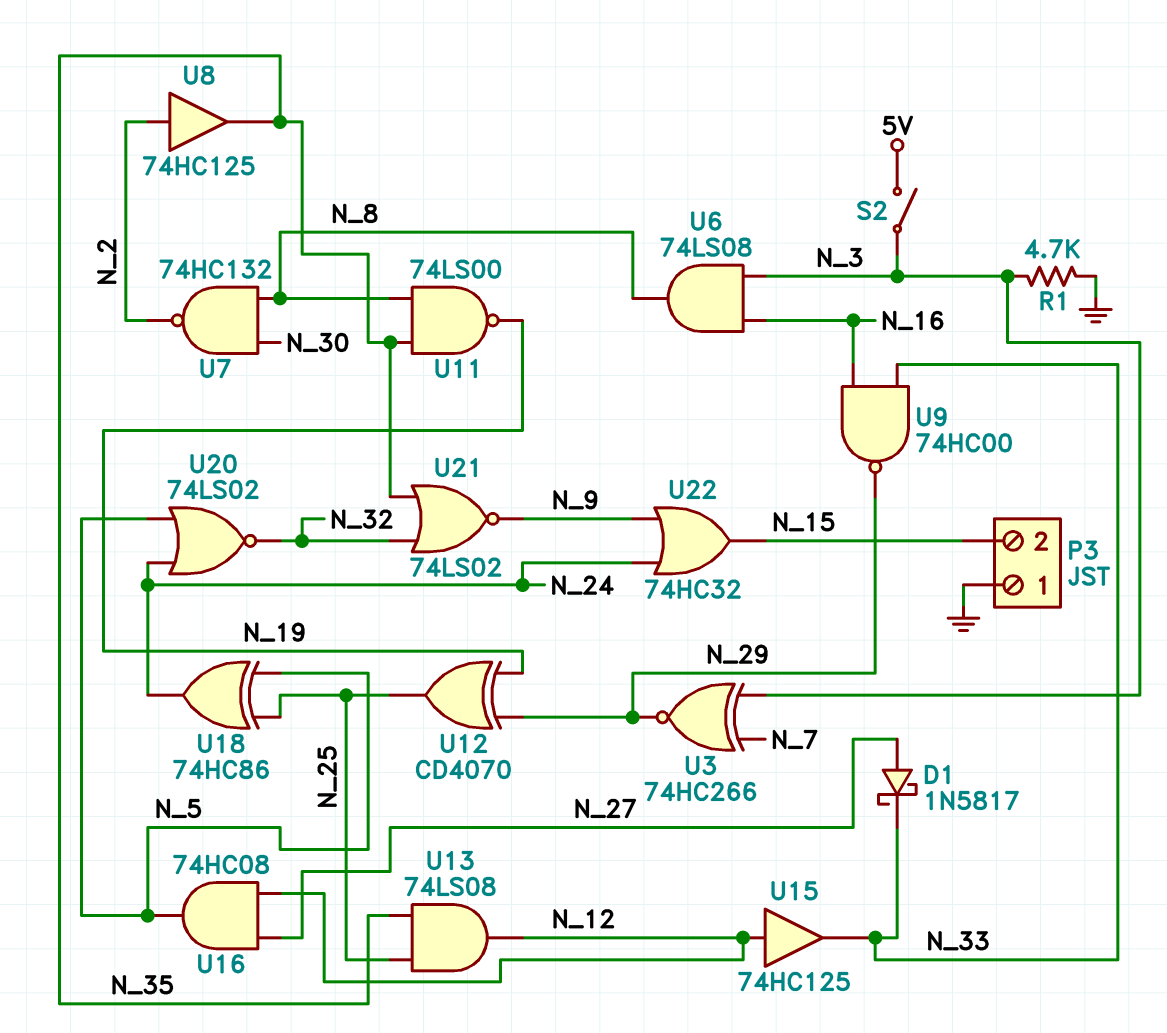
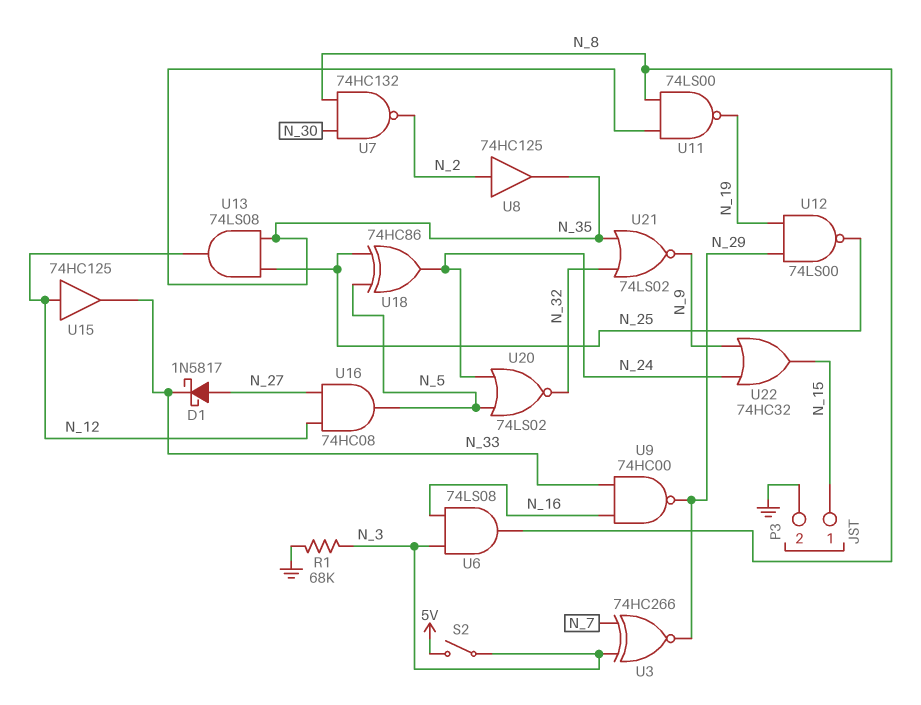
P3 pin 1: GND -> N_15
P3 pin 2: N_15 -> GND
R1: 4.7k (GND, N_3) -> 68k (GND, N_3)
U12: XOR CD4070 (in N_19, in N_29, out N_25) -> NAND 74LS00 (in N_19, in N_29, out N_25)

